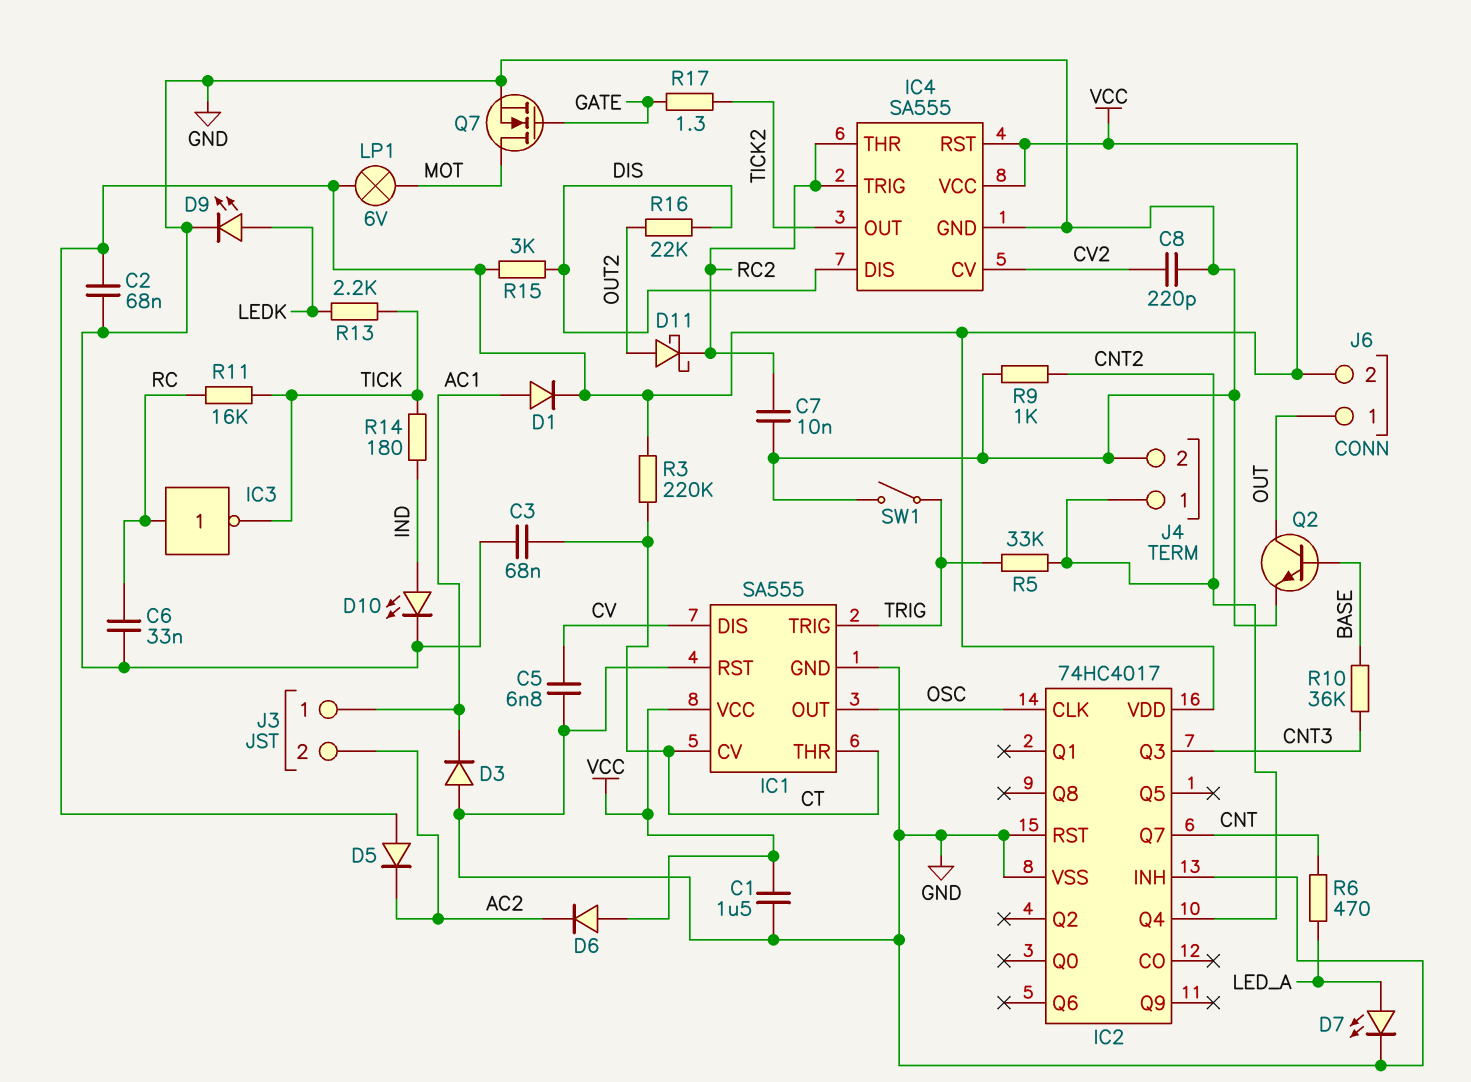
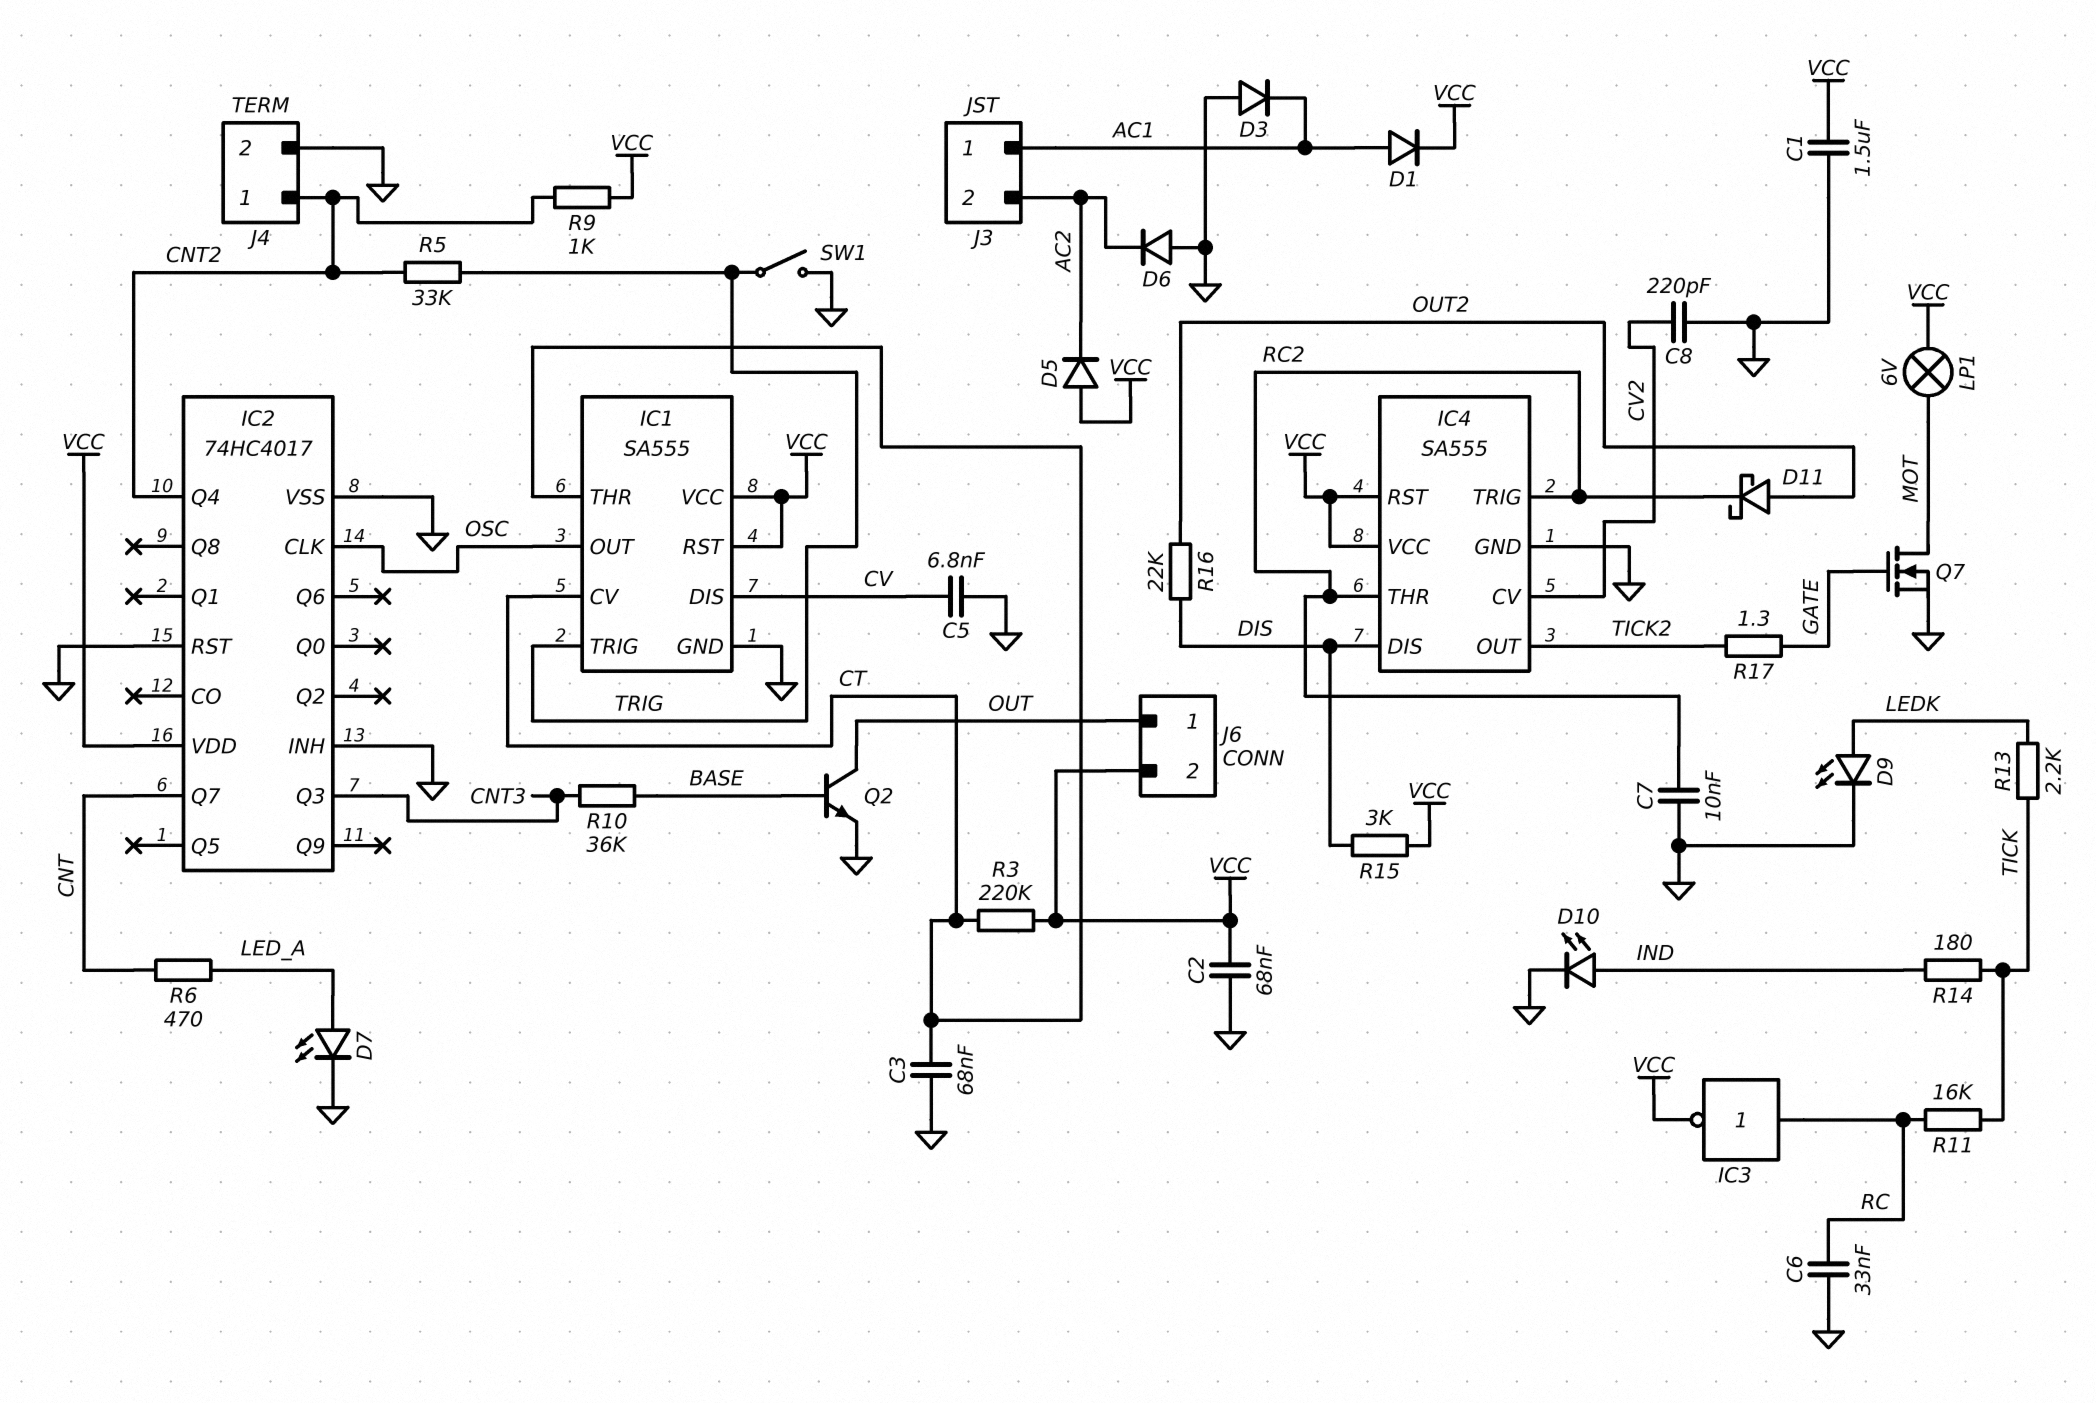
D6: diode (A VCC, K AC2) -> diode (A GND, K AC2)
IC1 pin RST: GND -> VCC
IC3: NOT (in RC, out TICK) -> NOT (in RC, out VCC)
R9: 1k (CNT2, GND) -> 1k (CNT2, VCC)

